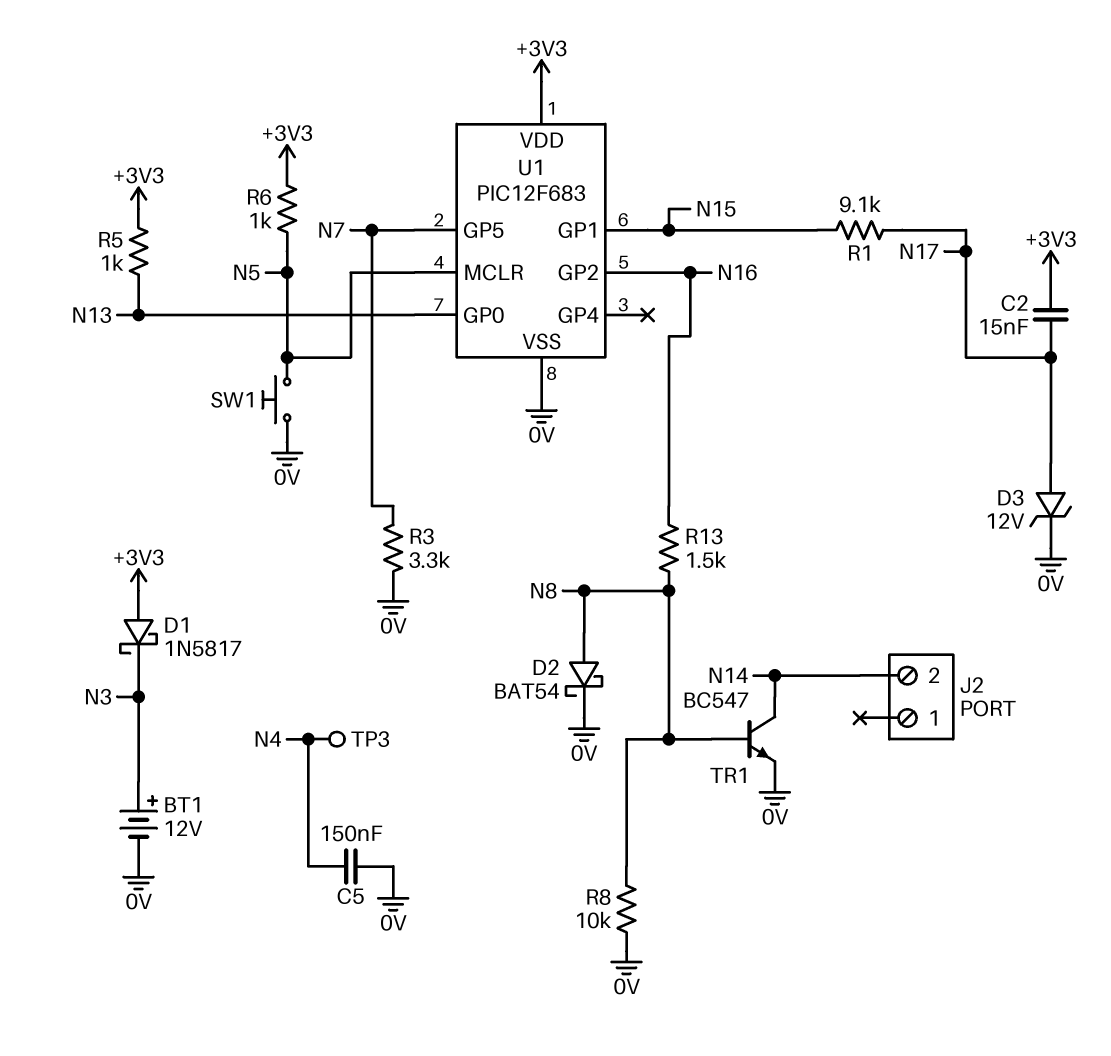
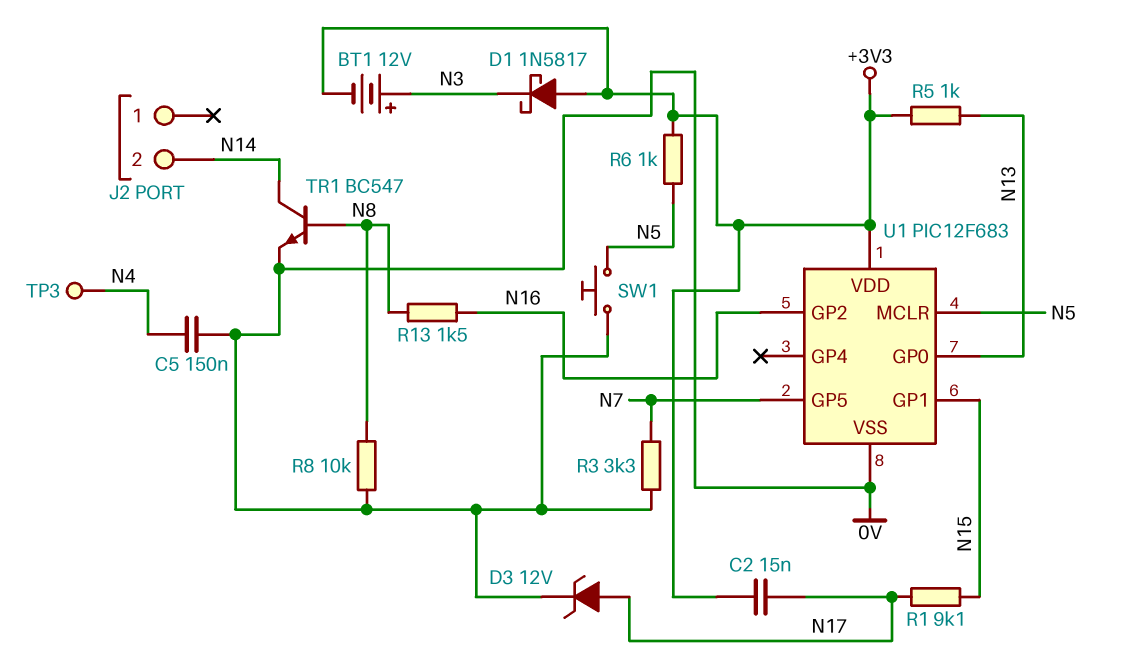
BT1: 12V (plus N3, minus 0V) -> 12V (plus N3, minus +3V3)
D2: schottky BAT54 (A N8, K 0V) -> none

